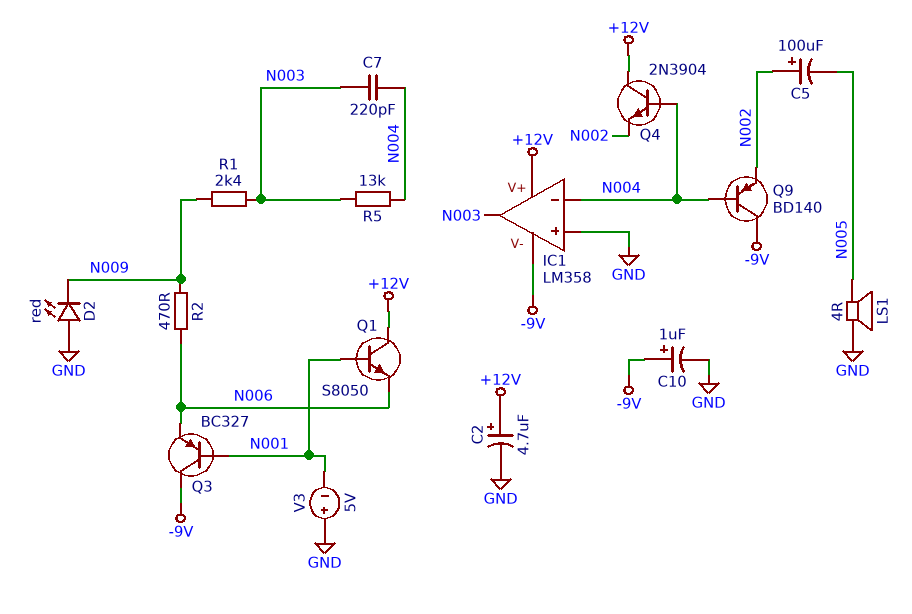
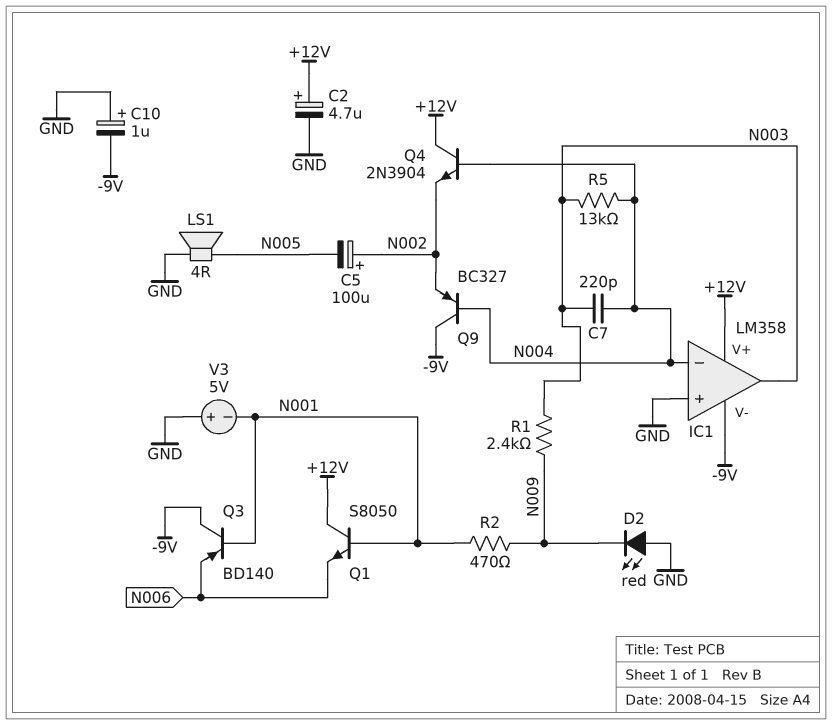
C10: 1uF (plus -9V, minus GND) -> 1uF (plus GND, minus -9V)
Q3: PNP BC327 (B N001, C -9V, E N006) -> PNP BD140 (B N001, C -9V, E N006)
Q9: PNP BD140 (B N004, C -9V, E N002) -> PNP BC327 (B N004, C -9V, E N002)
R2: 470 (N006, N009) -> 470 (N001, N009)

